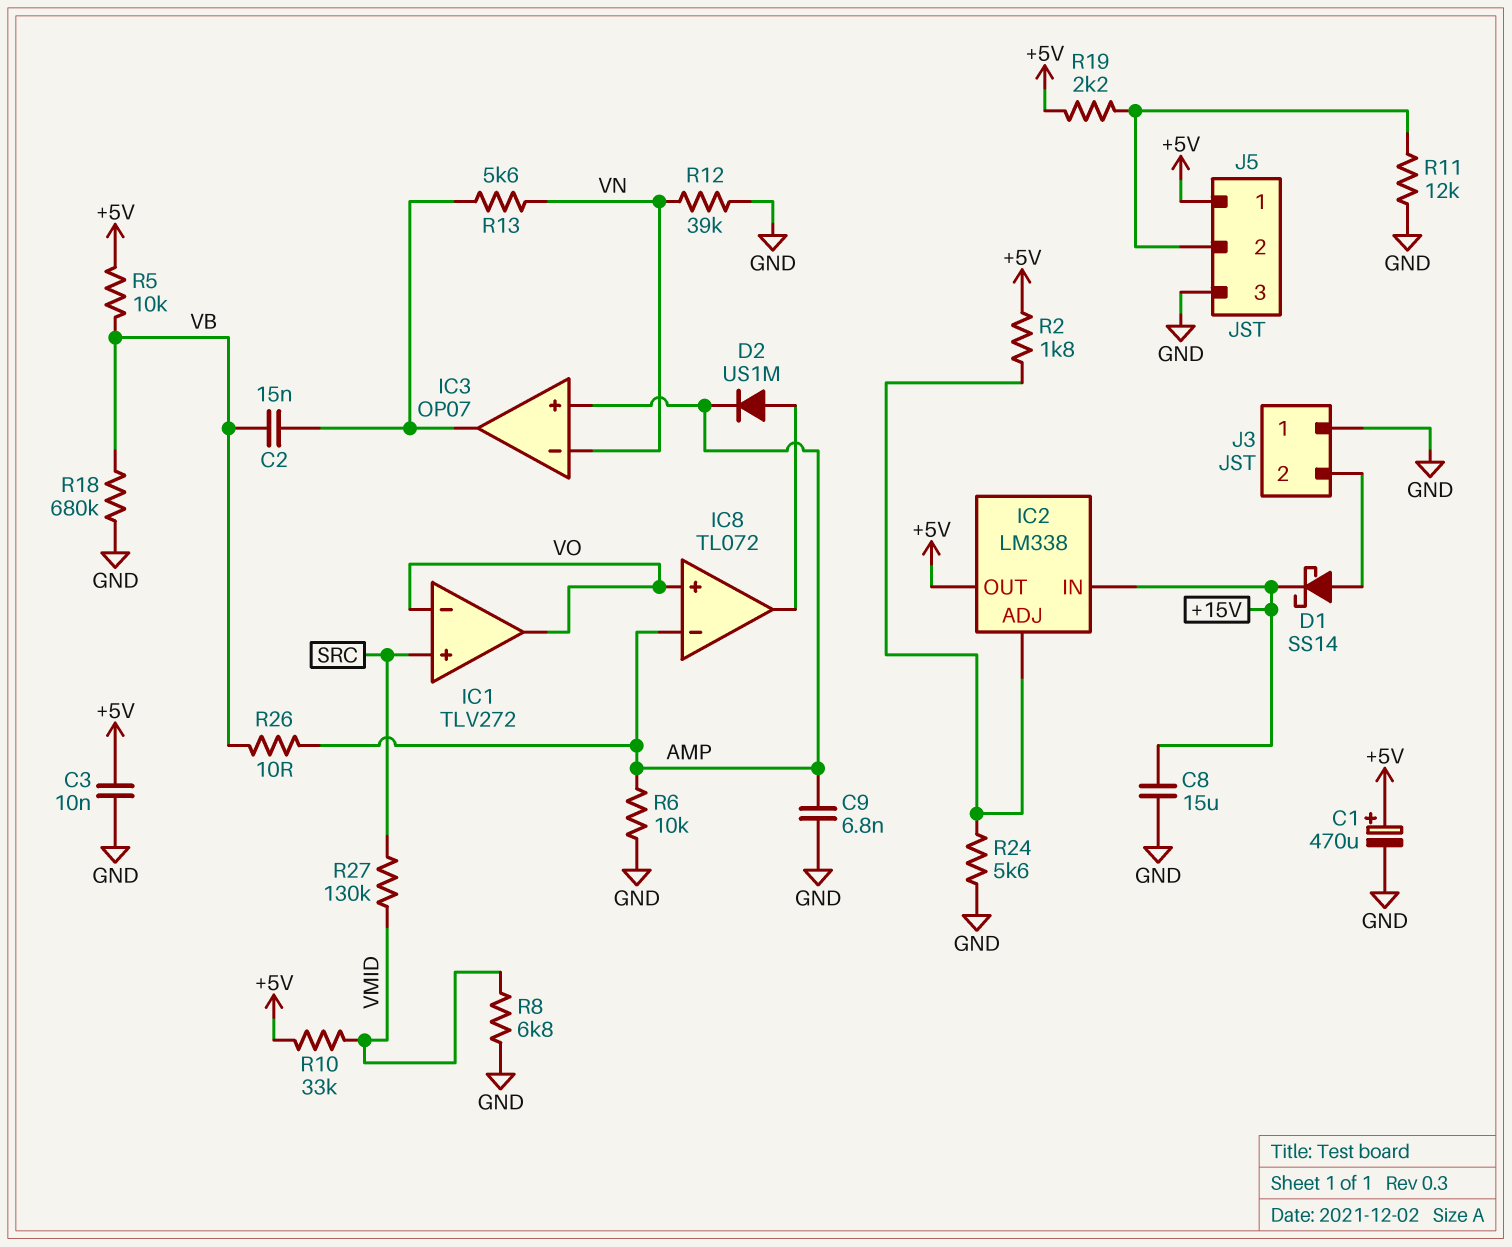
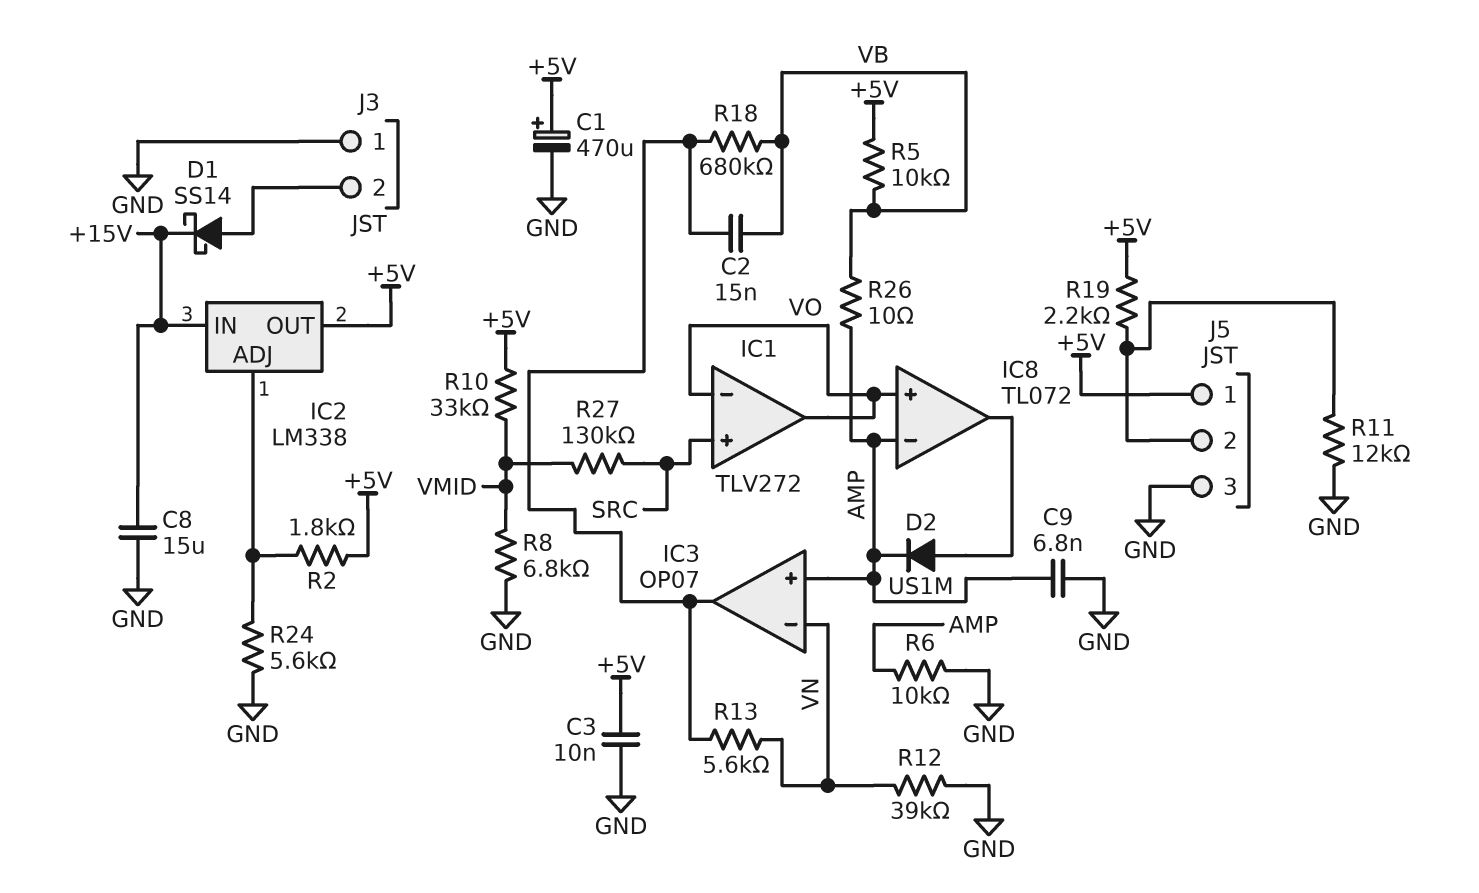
R18: 680k (GND, VB) -> 680k (IC3/out, VB)

